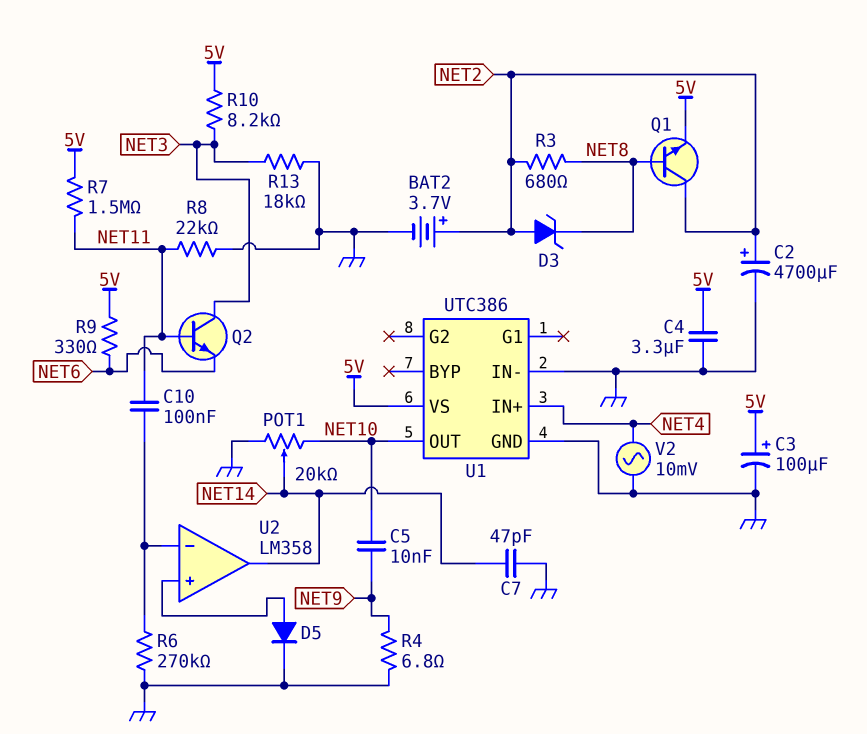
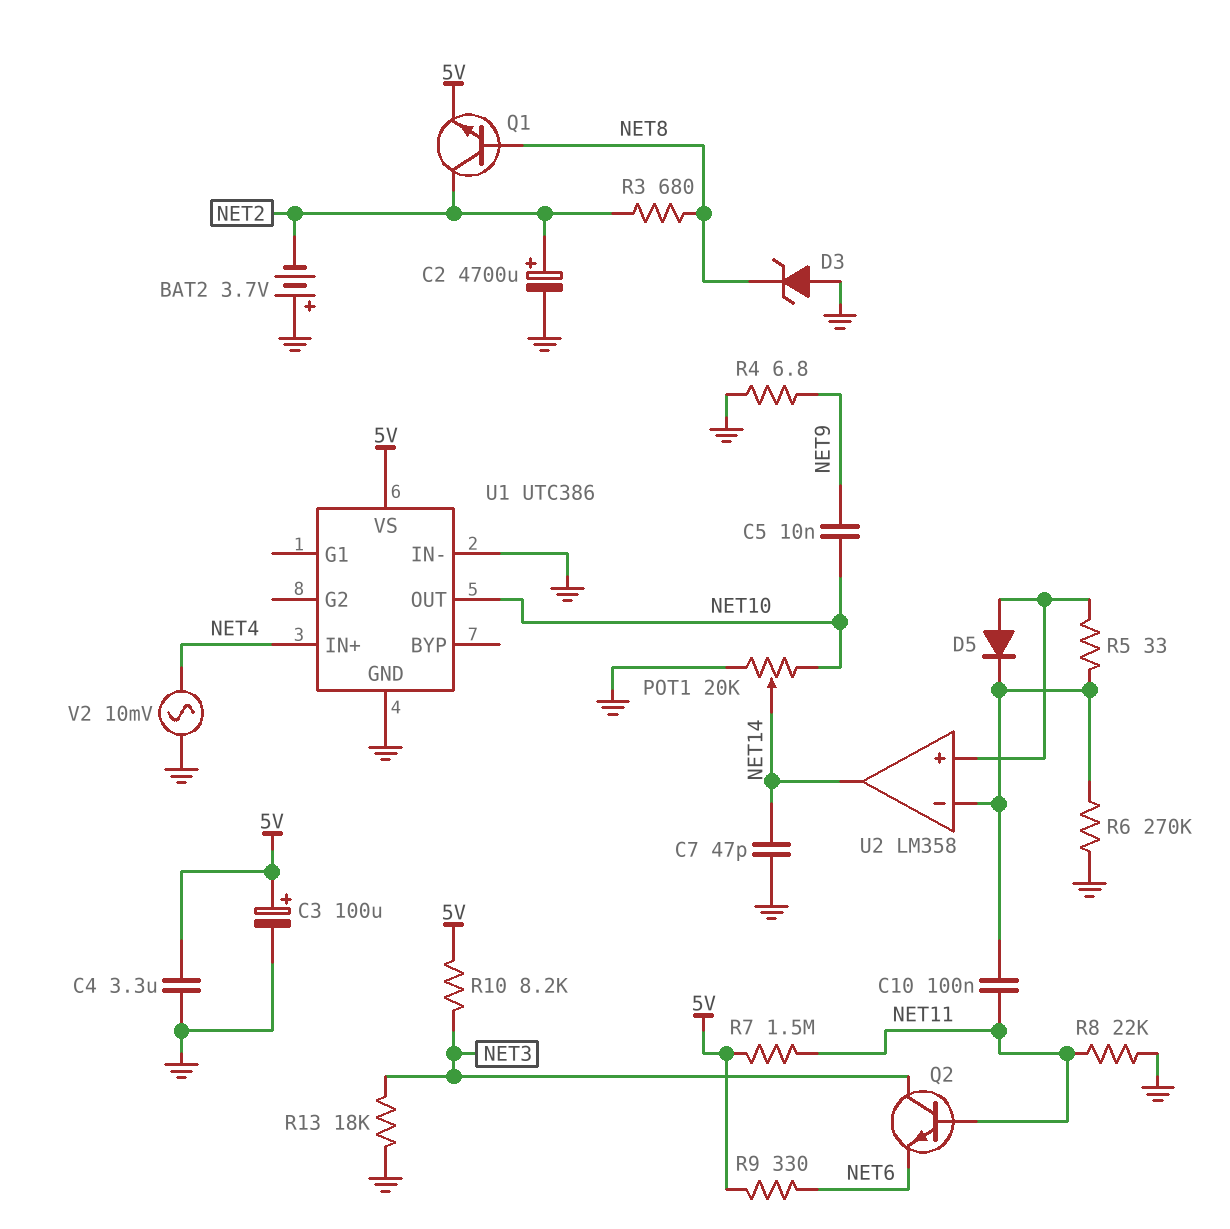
BAT2: 3.7V (plus NET2, minus GND) -> 3.7V (plus GND, minus NET2)
D3: zener (A NET2, K NET8) -> zener (A GND, K NET8)
D5: diode (A U2/in+, K GND) -> diode (A U2/in+, K U2/in-)
R5: none -> 33 (U2/in+, U2/in-)

